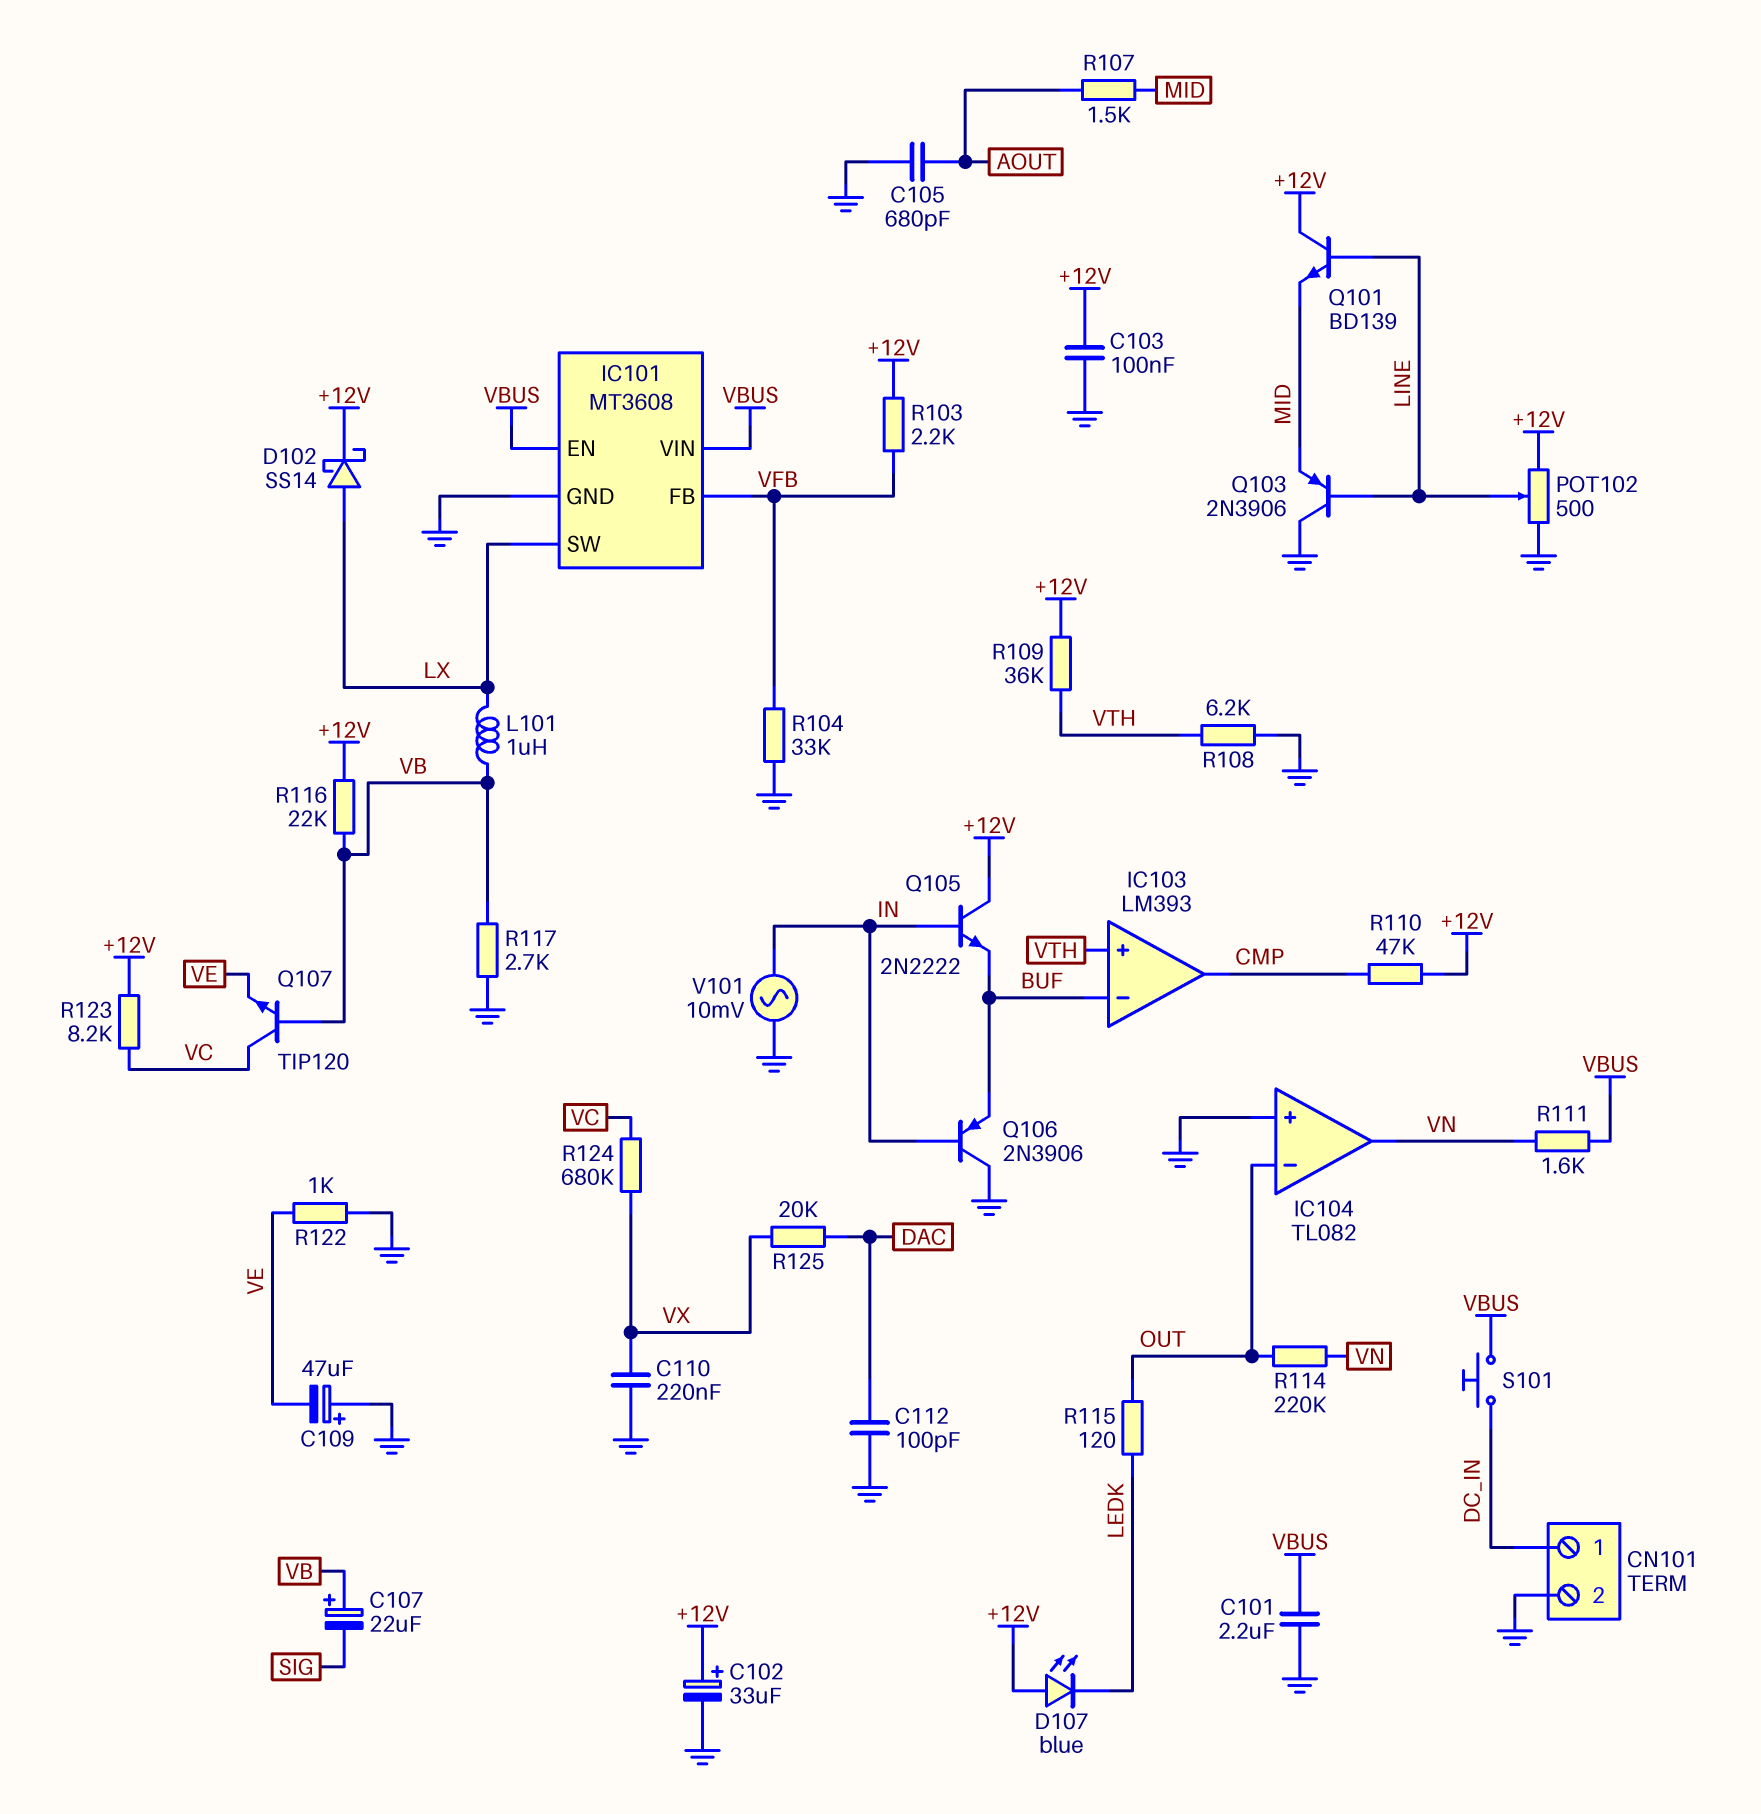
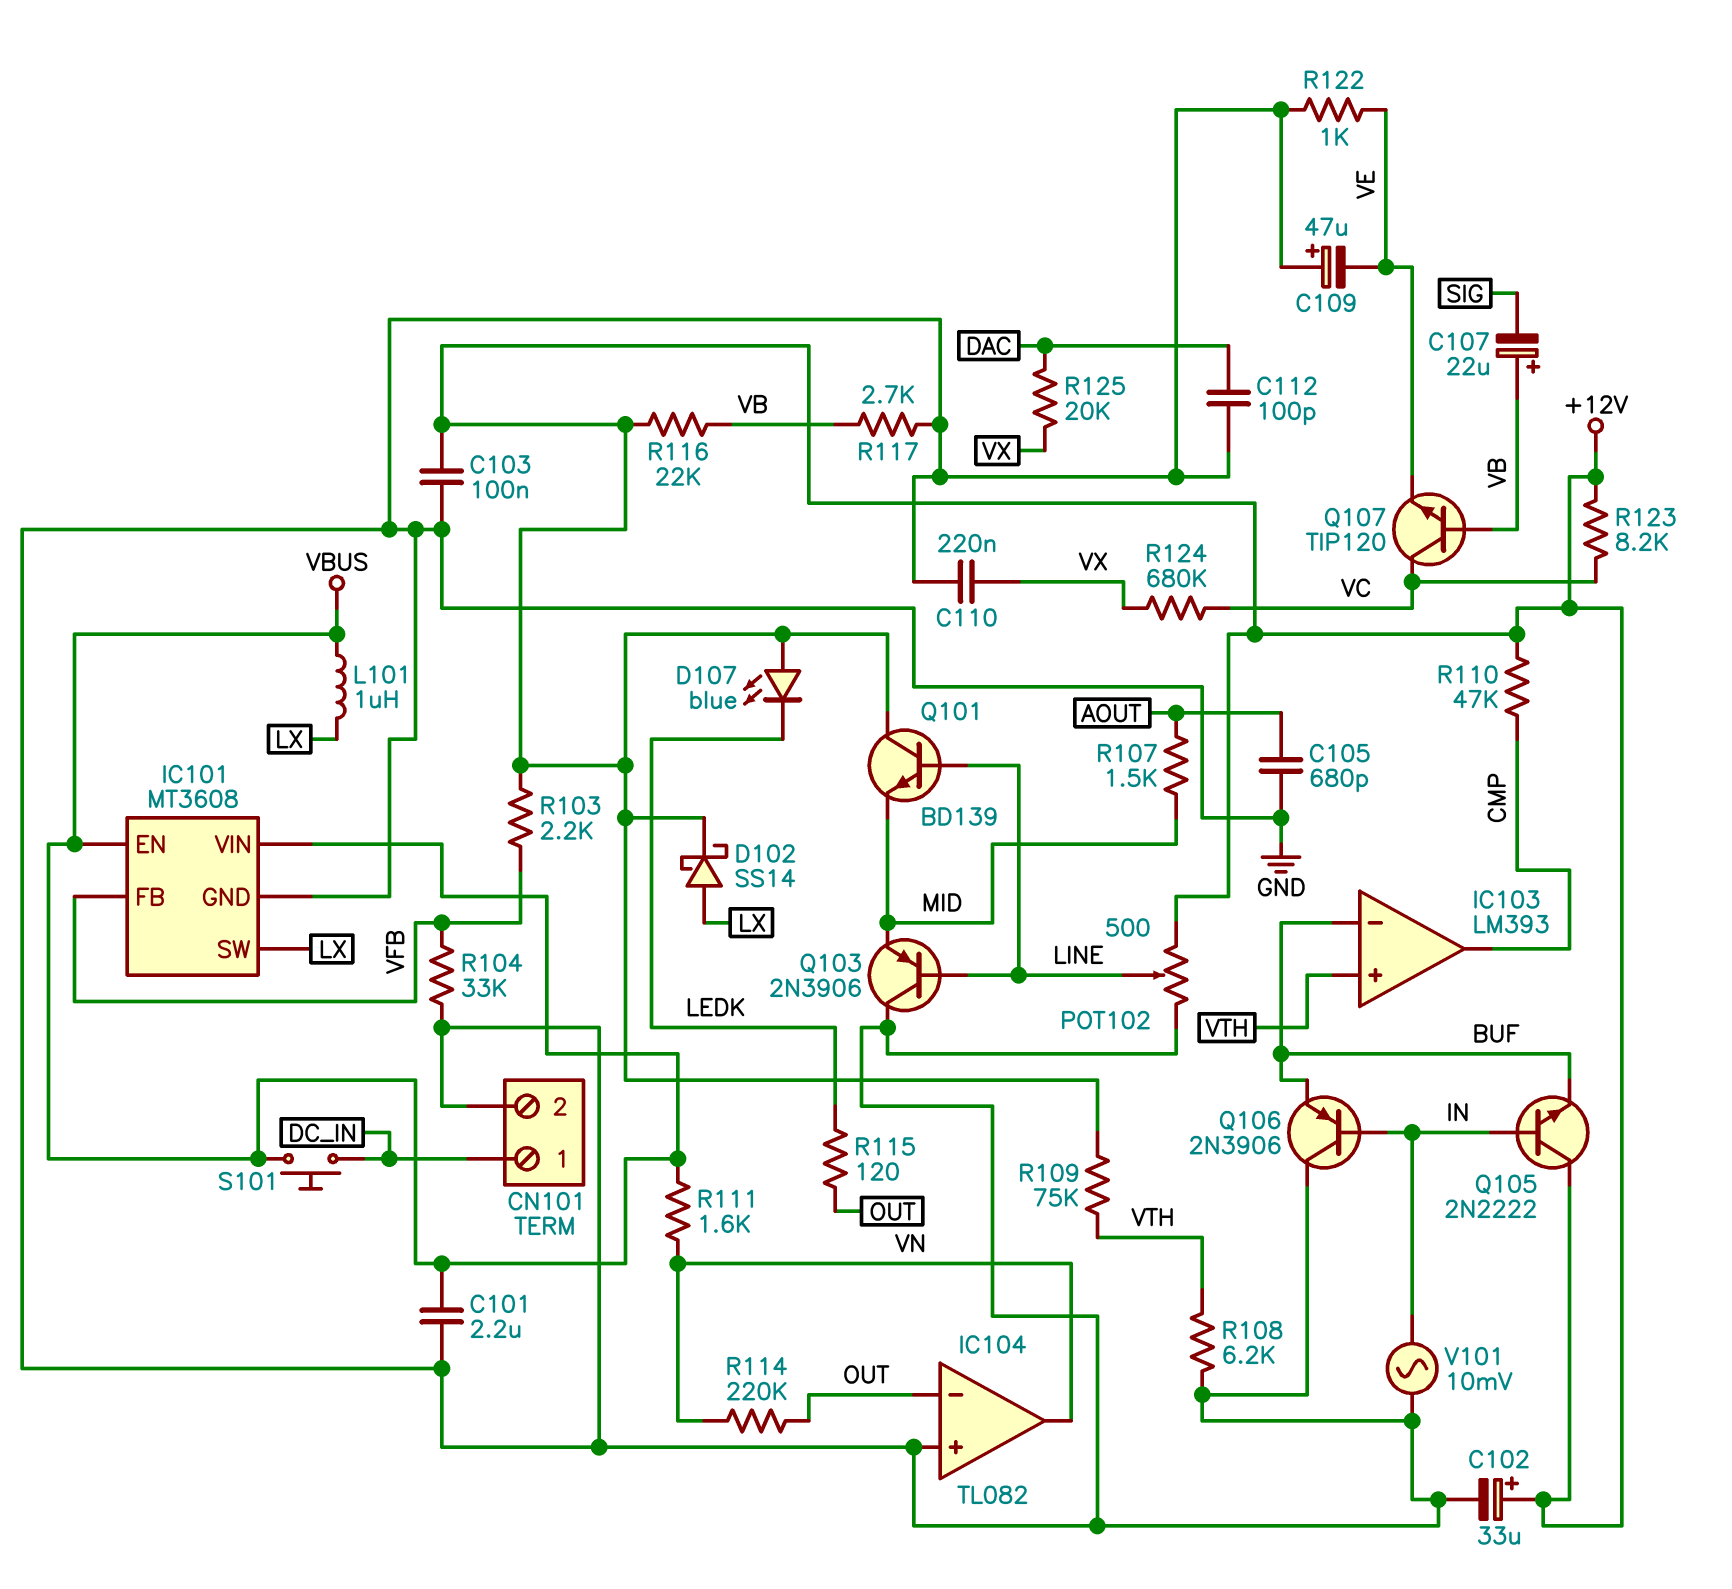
L101: 1uH (LX, VB) -> 1uH (LX, VBUS)
R109: 36k (+12V, VTH) -> 75k (+12V, VTH)

